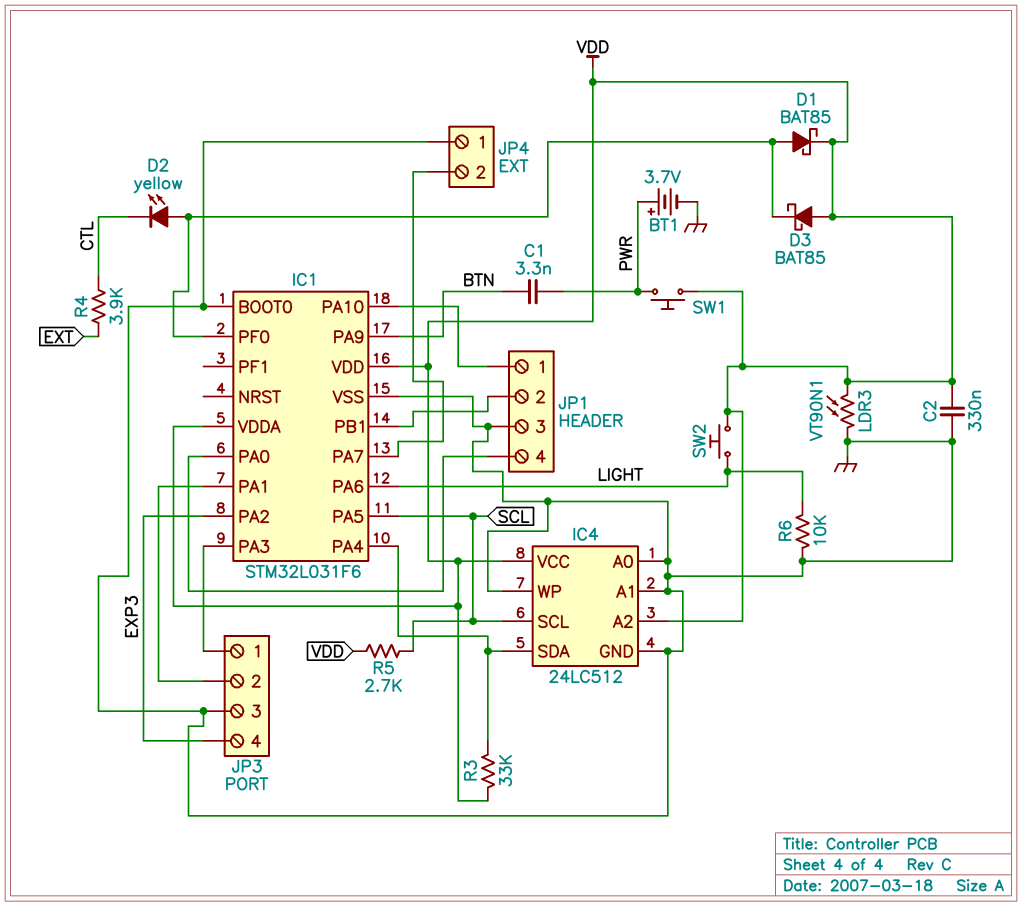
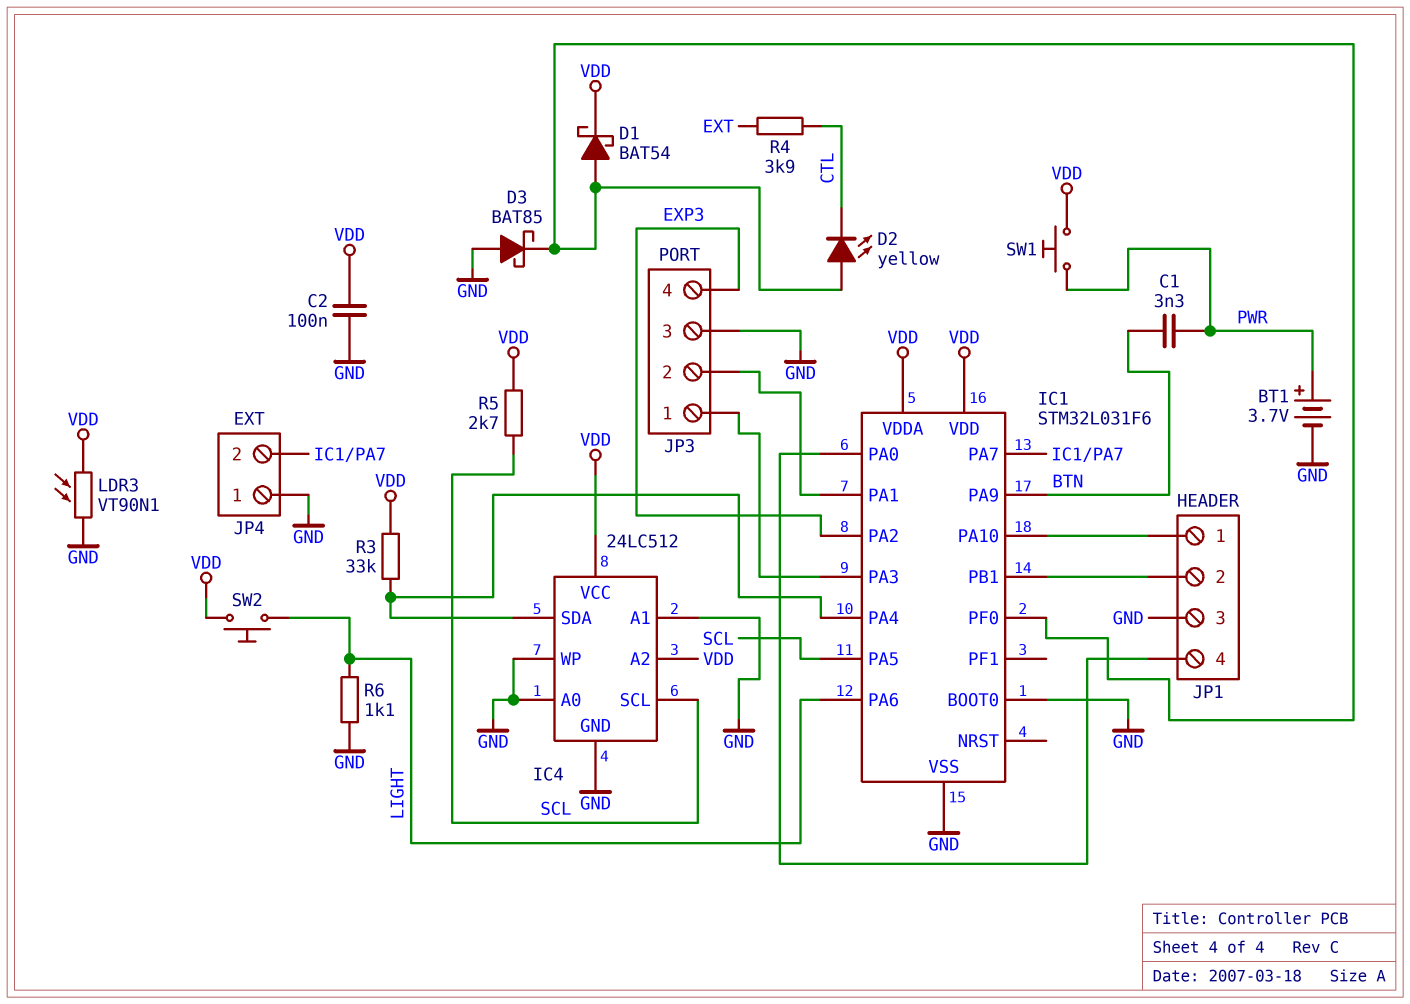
C2: 330nF (GND, VDD) -> 100nF (GND, VDD)
D1: schottky BAT85 (A IC1/PF0, K VDD) -> schottky BAT54 (A IC1/PF0, K VDD)
D3: schottky BAT85 (A VDD, K IC1/PF0) -> schottky BAT85 (A GND, K IC1/PF0)
R6: 10k (GND, LIGHT) -> 1.1k (GND, LIGHT)

